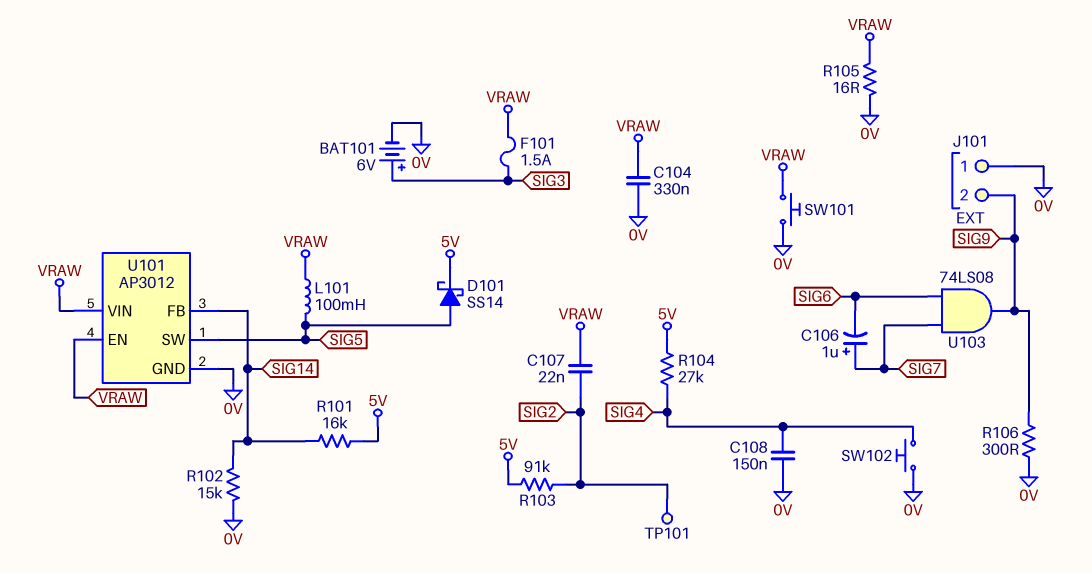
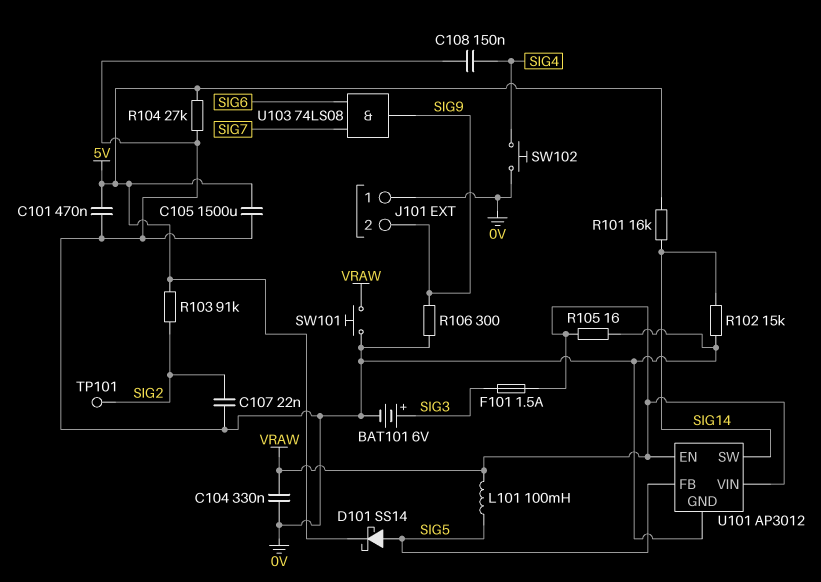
C101: none -> 470nF (0V, 5V)
C105: none -> 1500uF (0V, 5V)
C106: 1uF (plus SIG7, minus SIG6) -> none
C107: 22nF (SIG2, VRAW) -> 22nF (0V, SIG2)
R104: 27k (5V, SIG4) -> 27k (0V, 5V)
U101 pin FB: SIG14 -> SIG5
U101 pin SW: SIG5 -> SIG14

